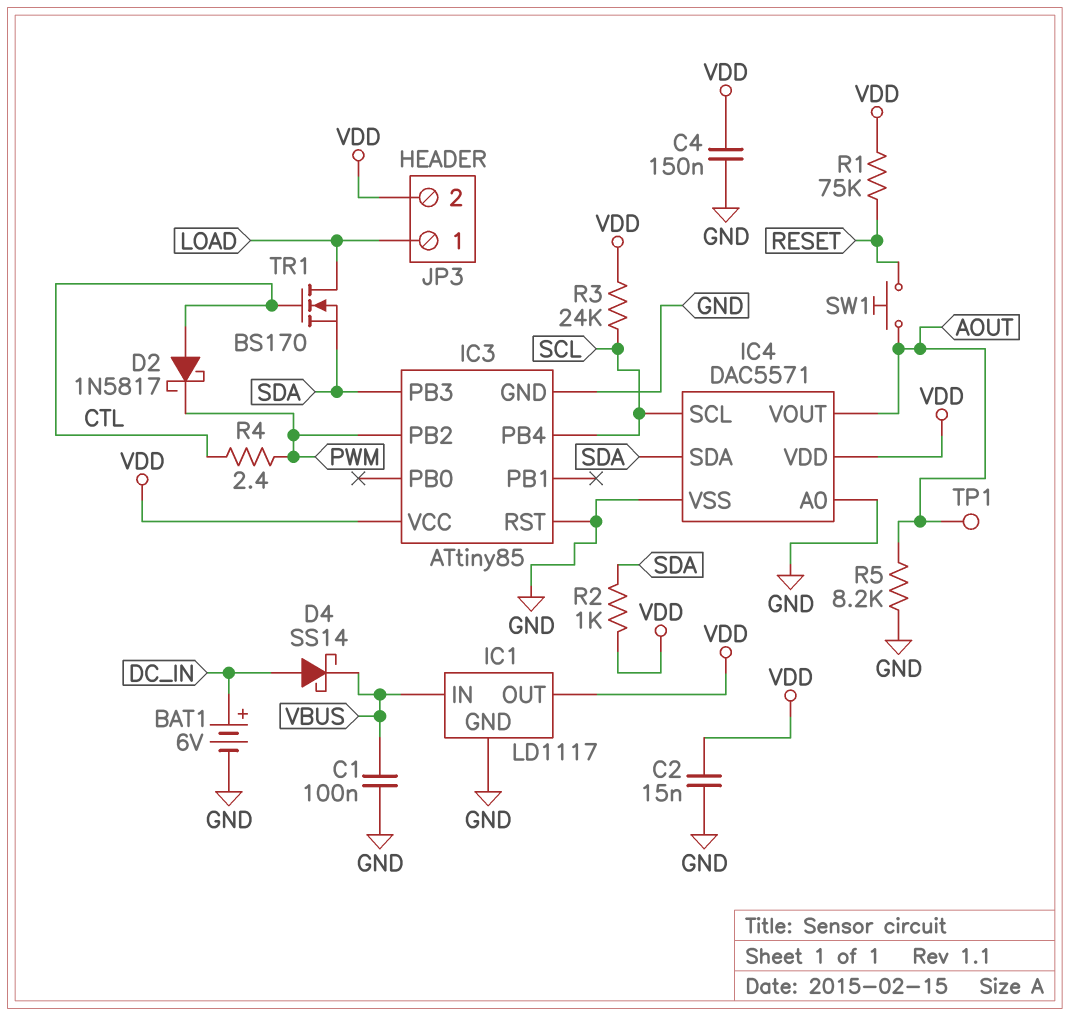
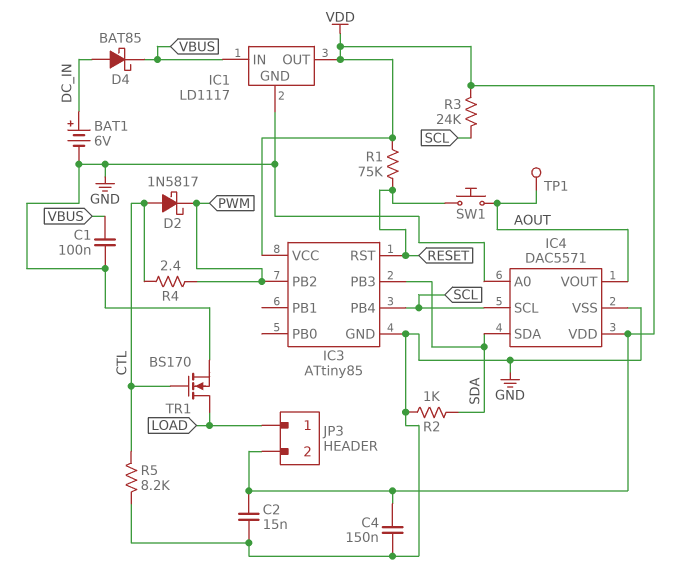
D4: schottky SS14 (A DC_IN, K VBUS) -> schottky BAT85 (A DC_IN, K VBUS)
IC3 pin RST: GND -> RESET
R2: 1k (SDA, VDD) -> 1k (GND, SDA)
R5: 8.2k (AOUT, GND) -> 8.2k (CTL, GND)
TR1: NMOS BS170 (G CTL, D LOAD, S SDA) -> NMOS BS170 (G CTL, D LOAD, S GND)

